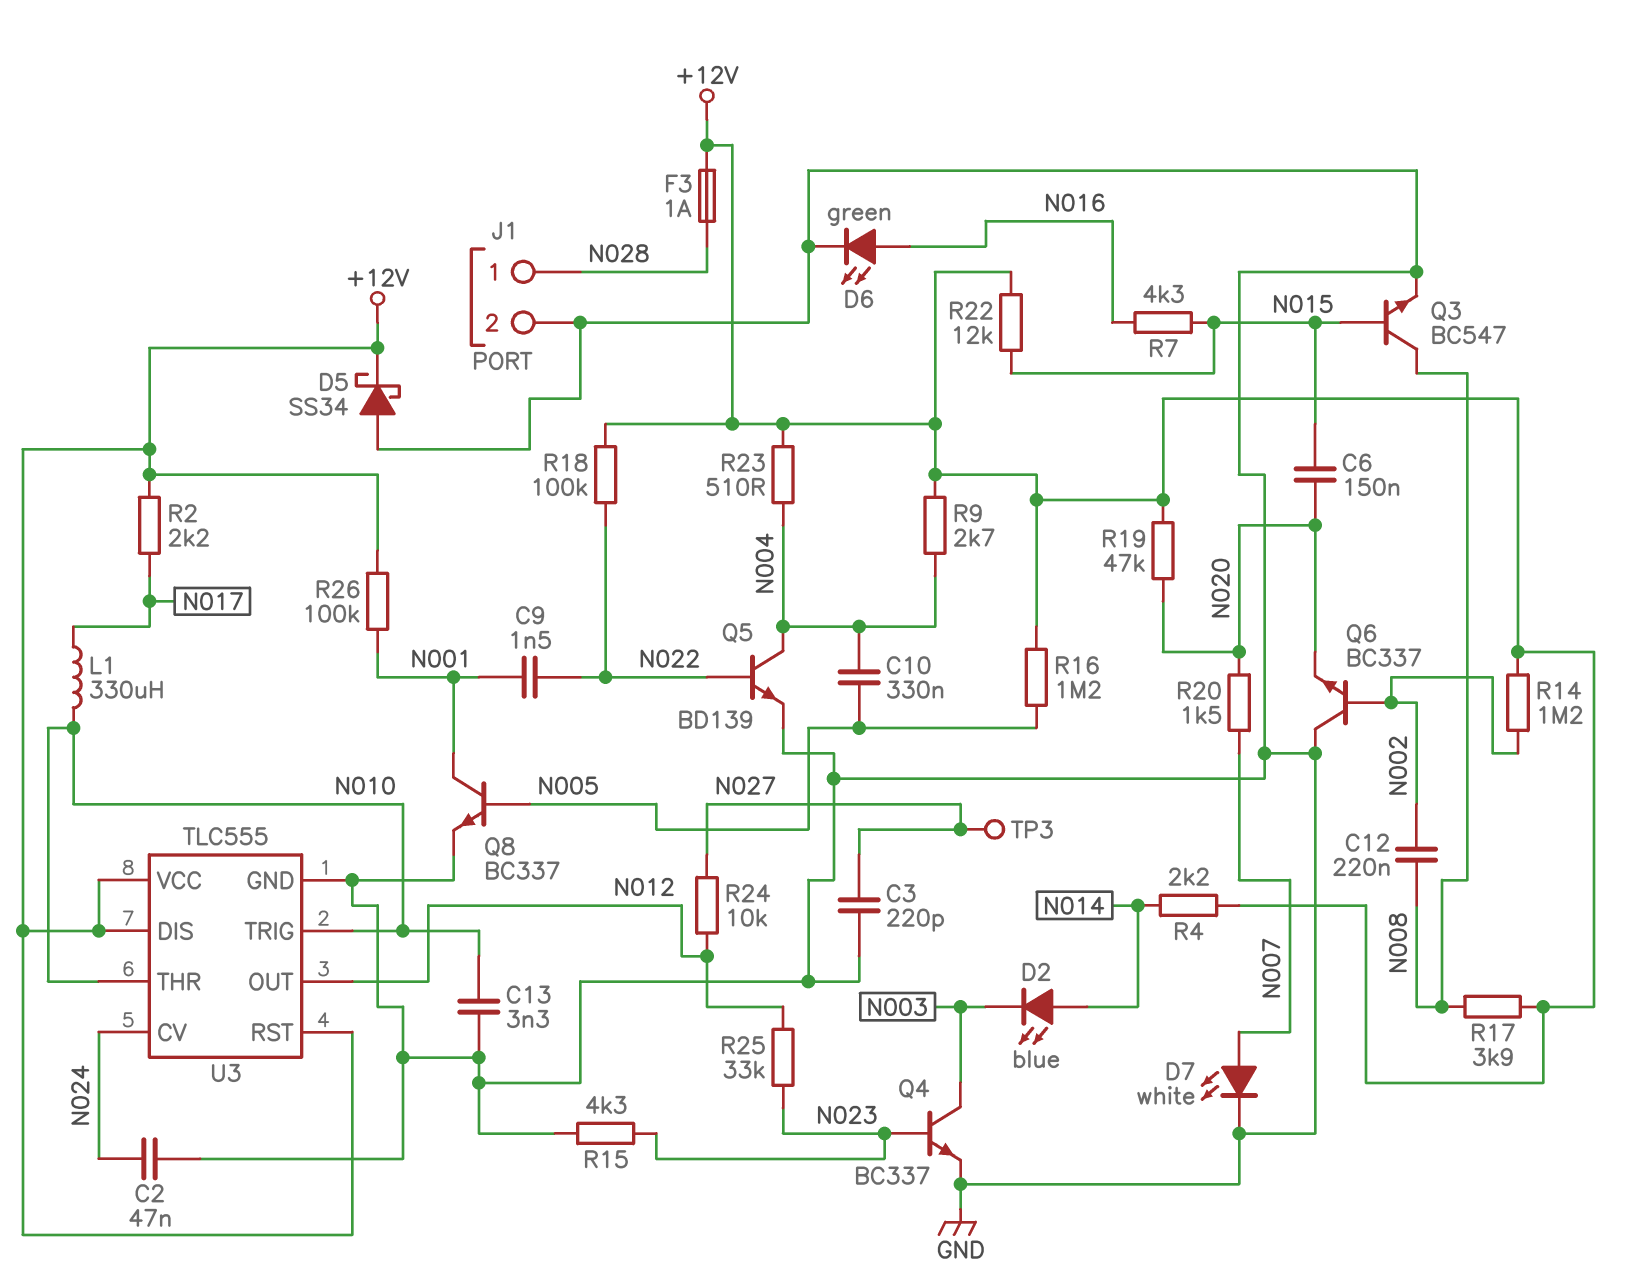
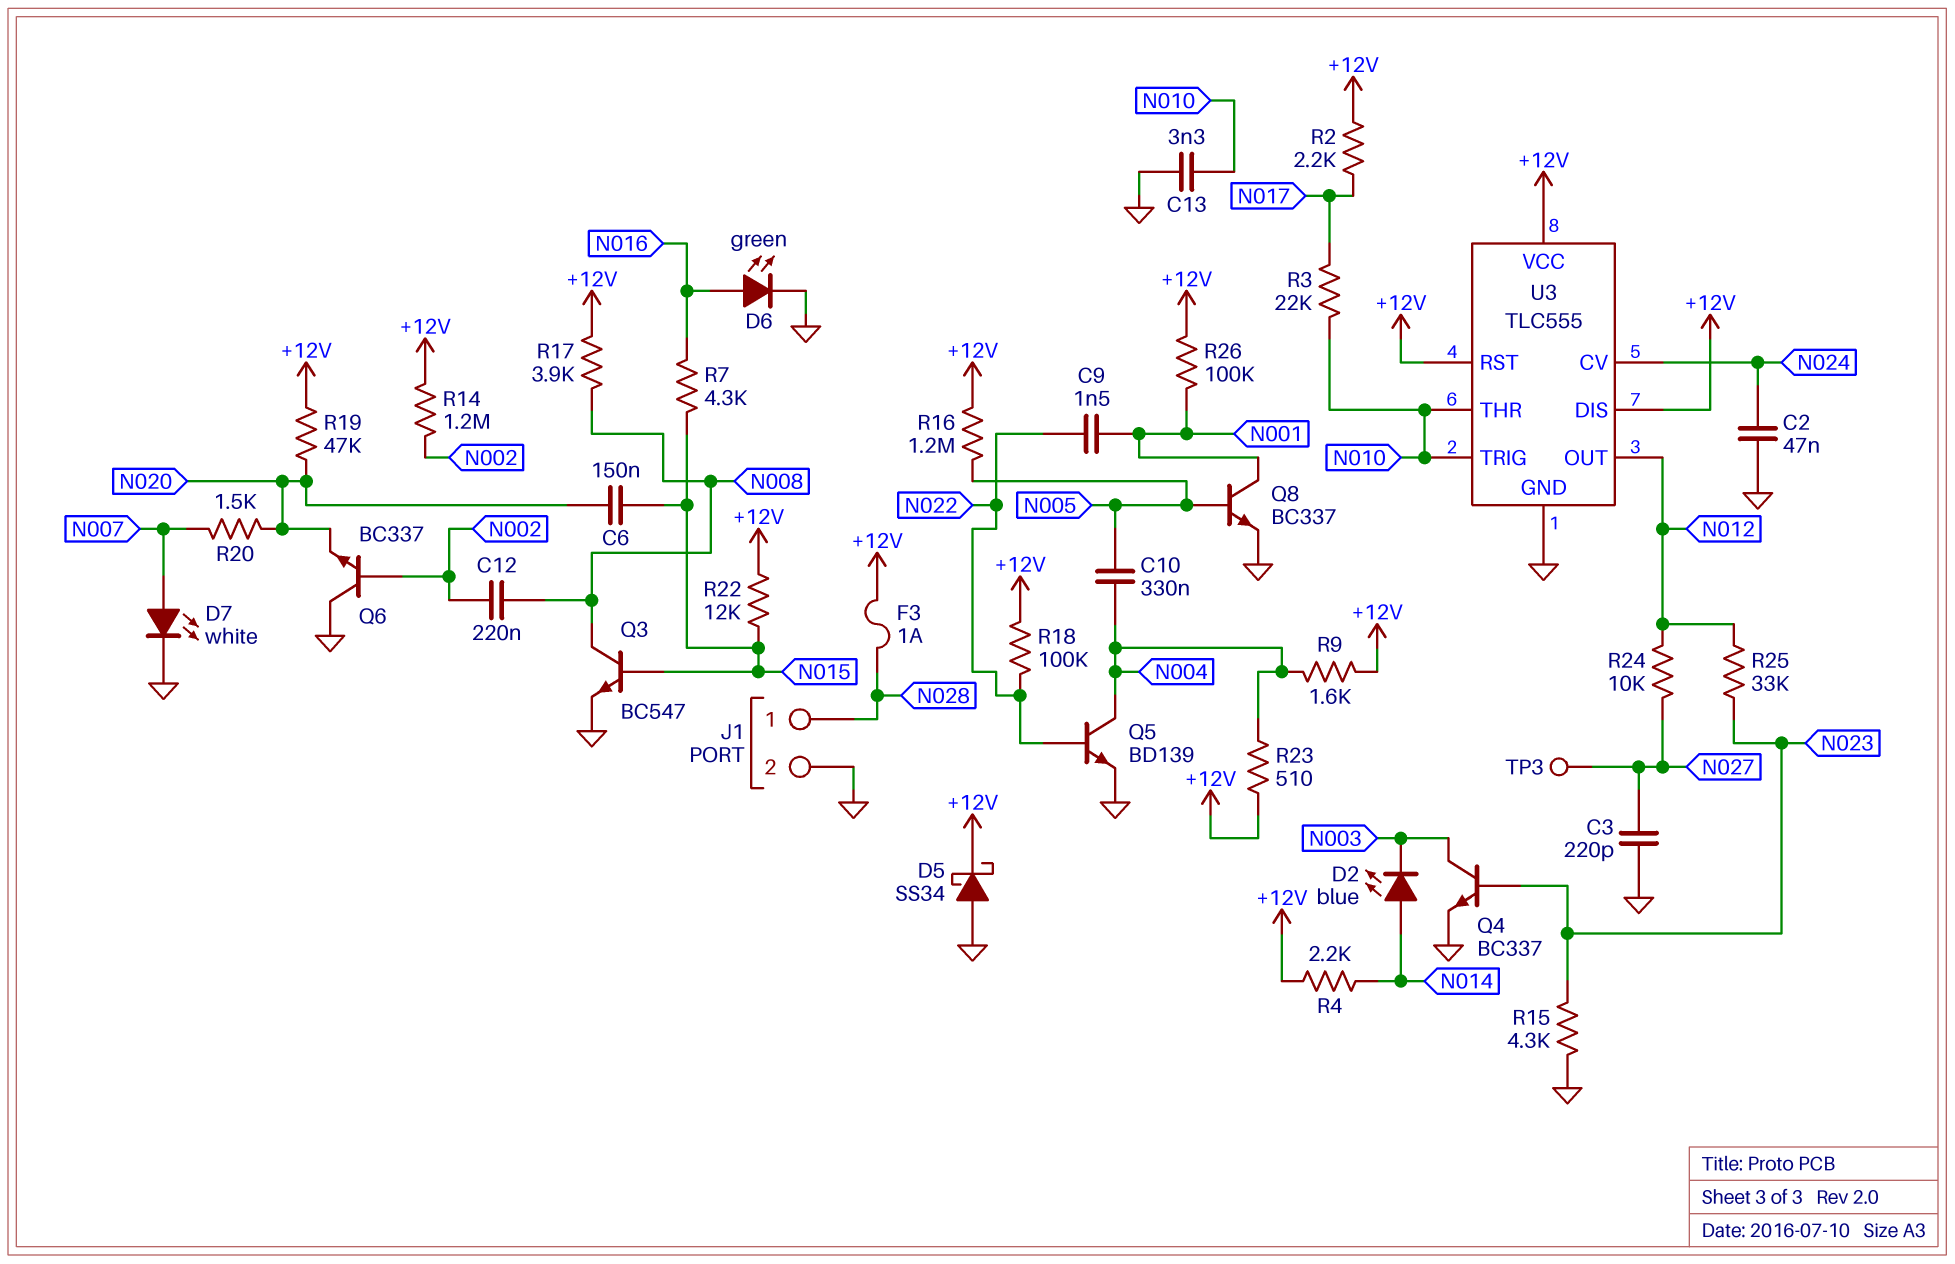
L1: 330uH (N010, N017) -> none
R3: none -> 22k (N010, N017)
R9: 2.7k (+12V, N004) -> 1.6k (+12V, N004)

